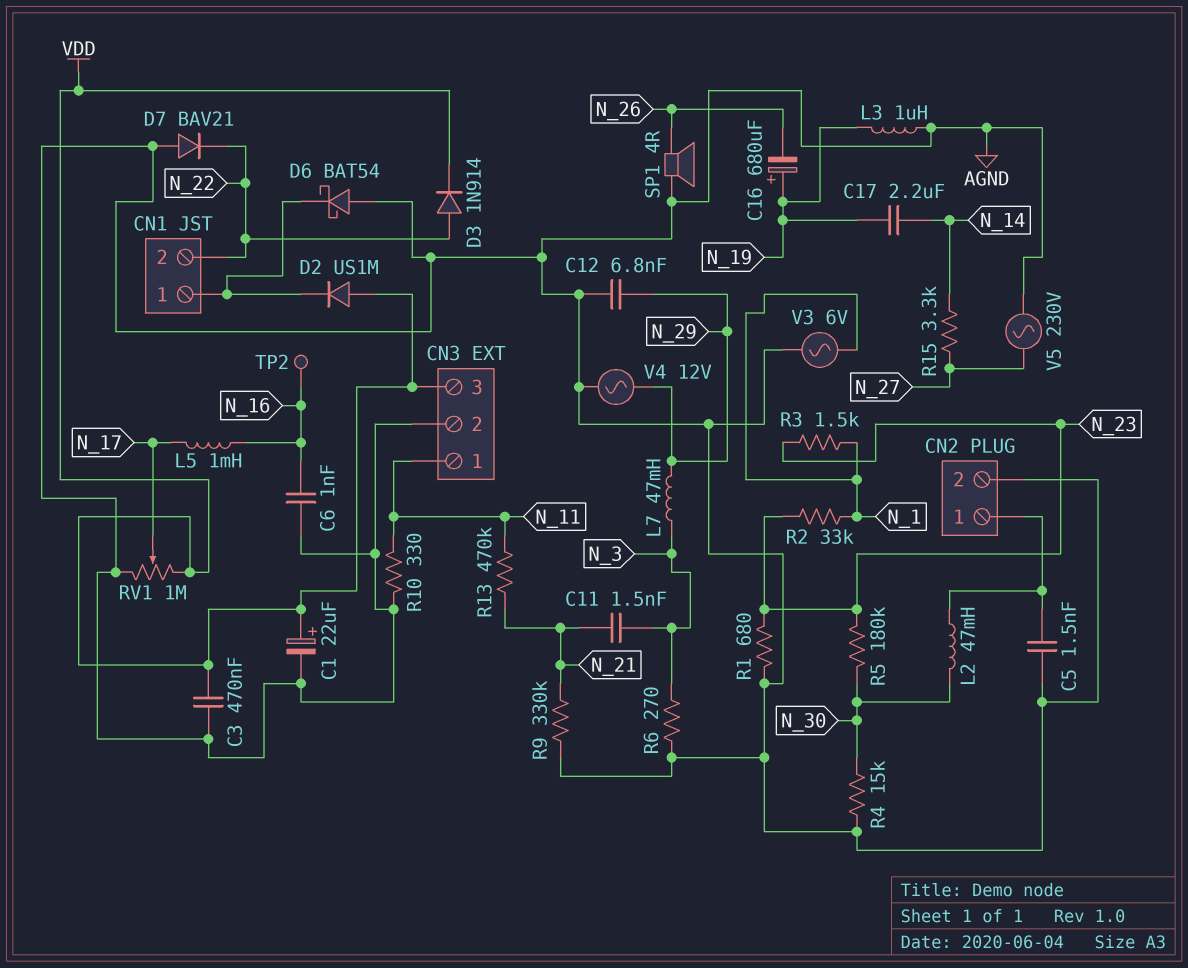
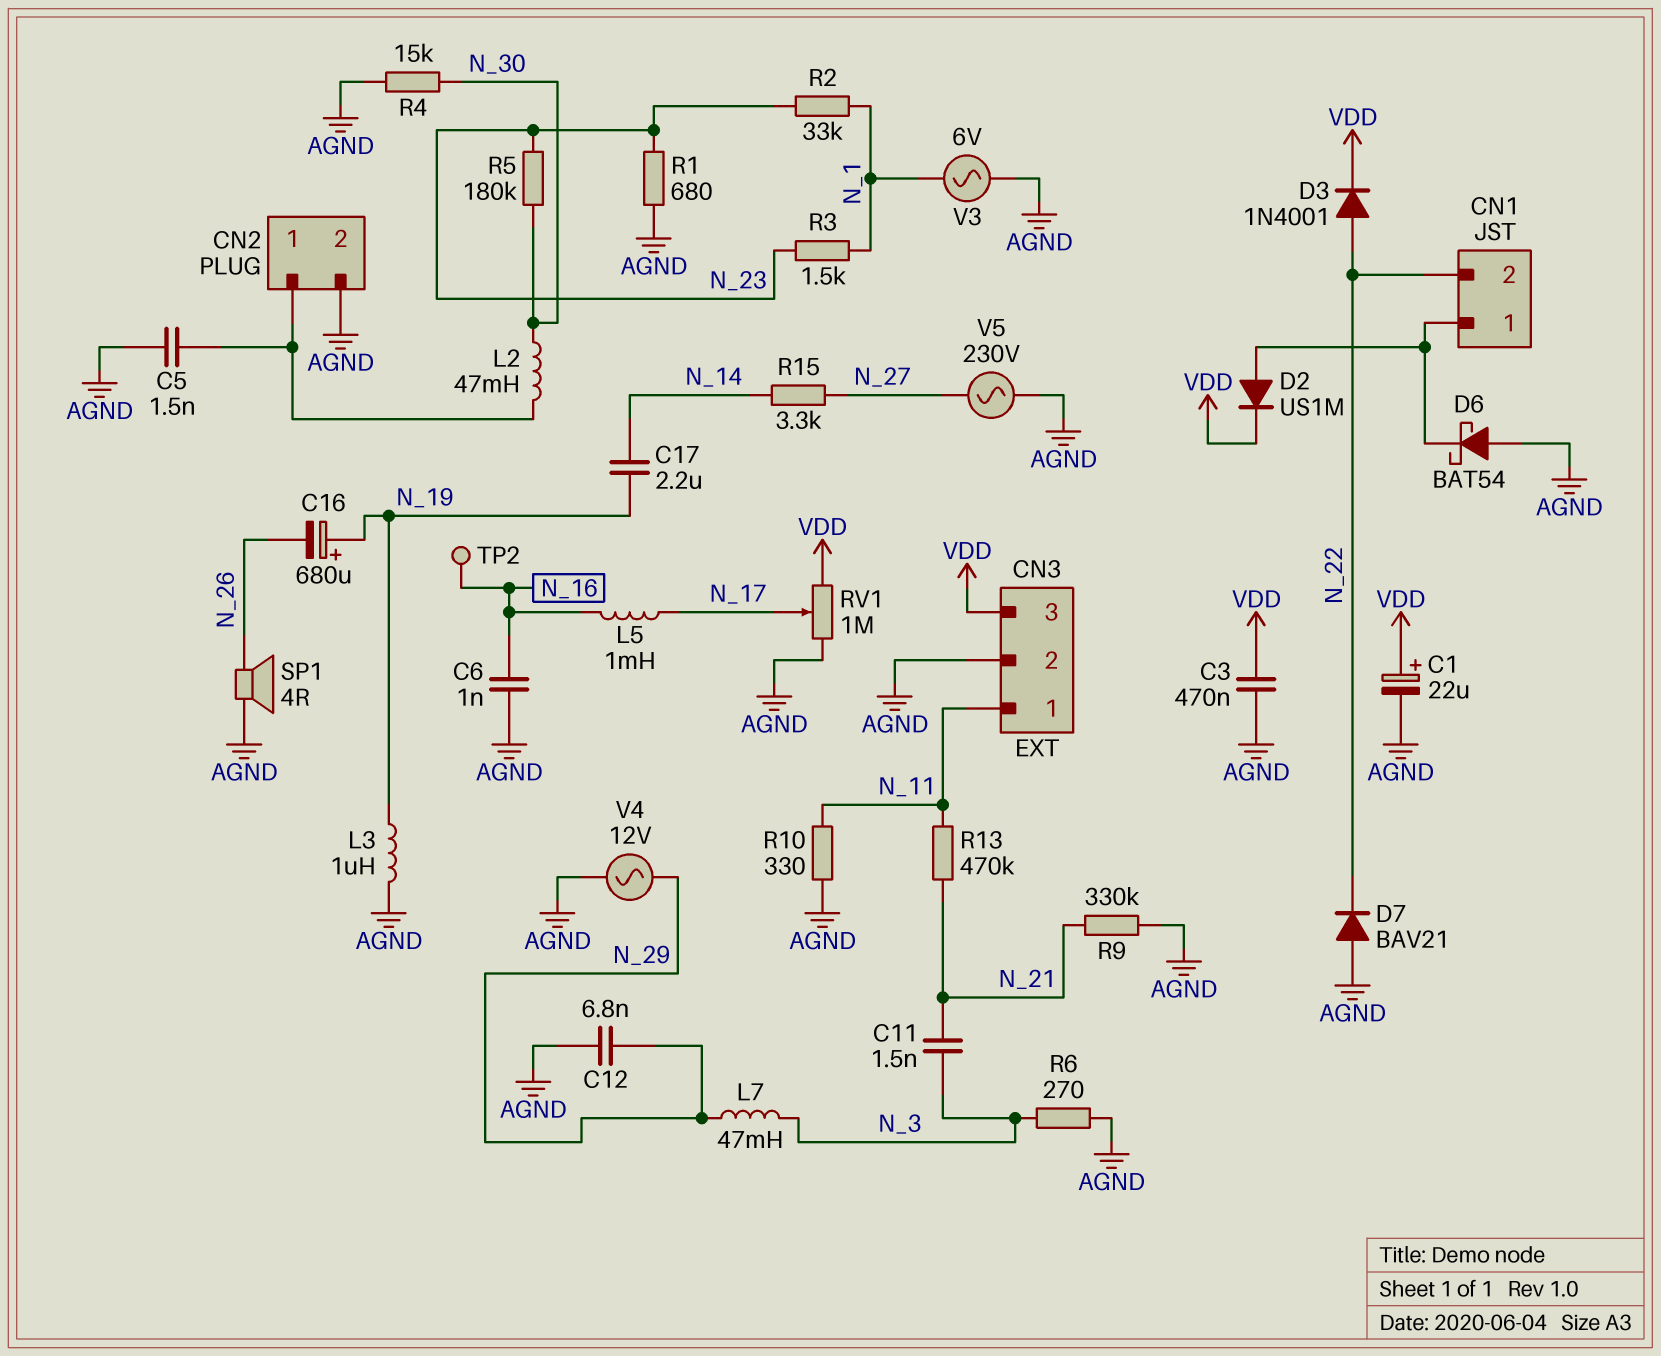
D2: diode US1M (A VDD, K CN1/1) -> diode US1M (A CN1/1, K VDD)
D3: diode 1N914 (A N_22, K VDD) -> diode 1N4001 (A N_22, K VDD)

